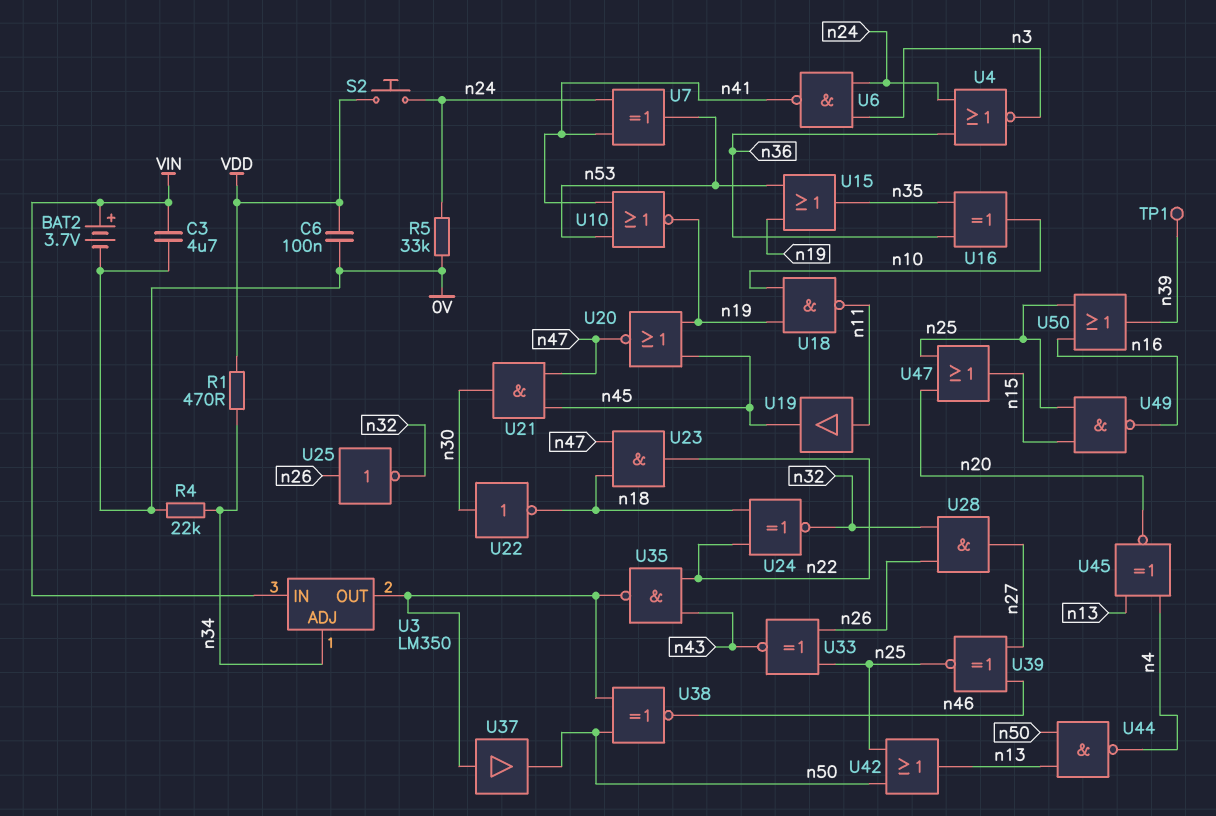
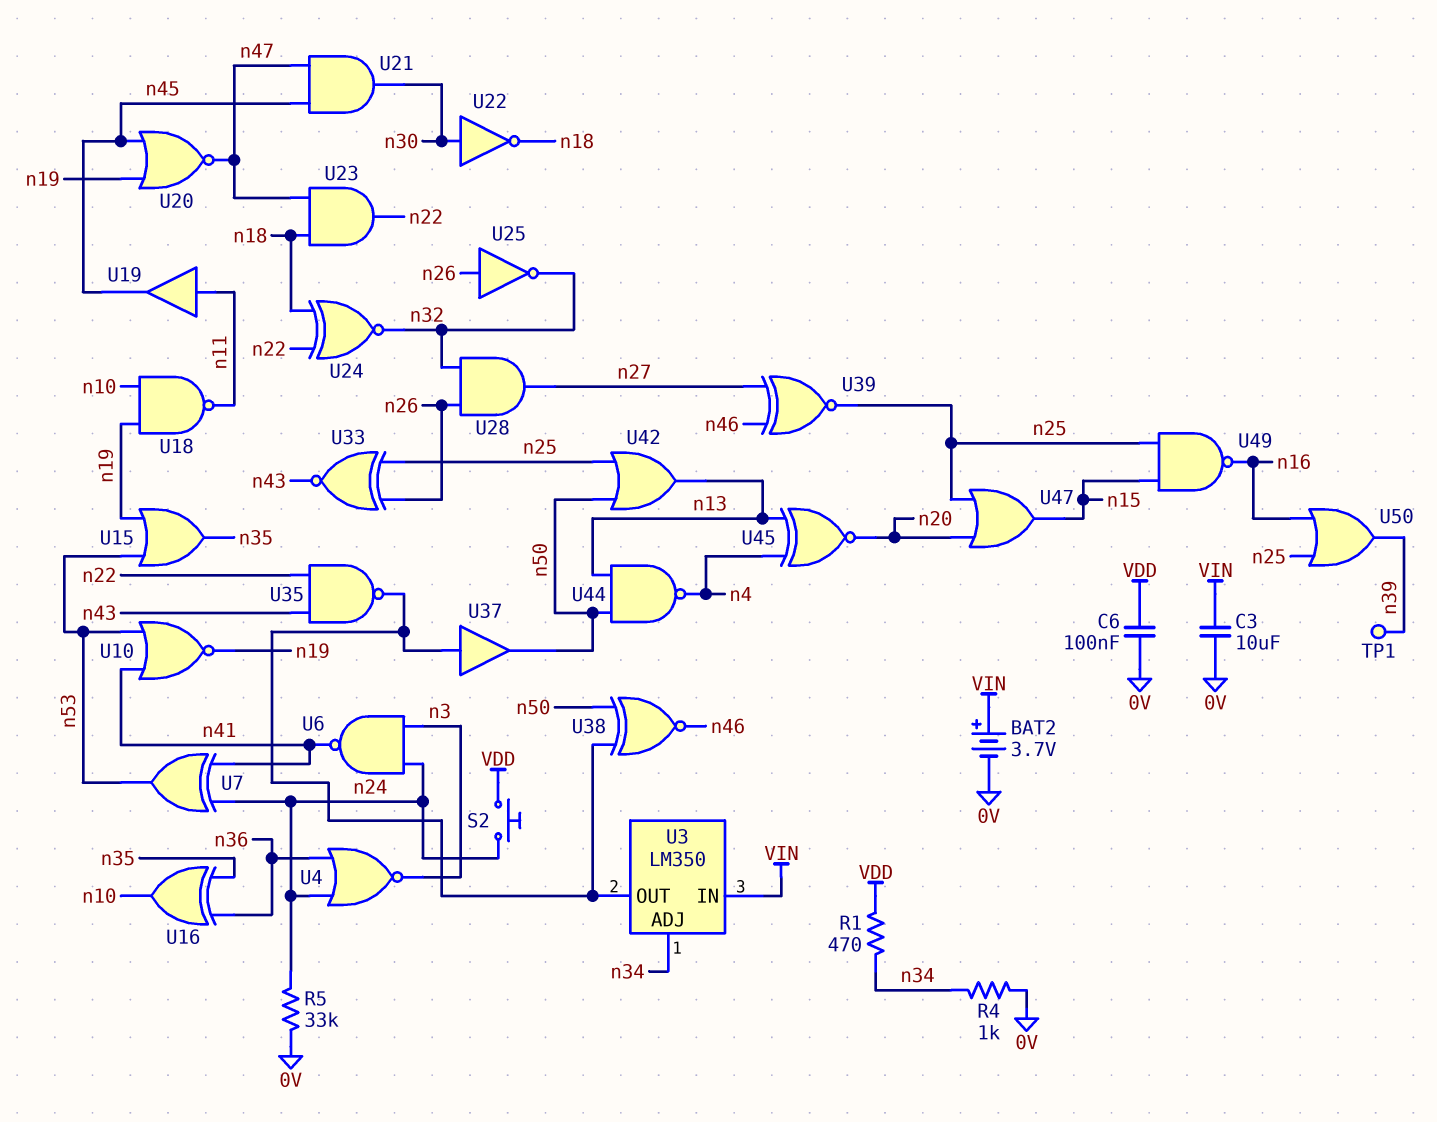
C3: 4.7uF (0V, VIN) -> 10uF (0V, VIN)
R4: 22k (0V, n34) -> 1k (0V, n34)

